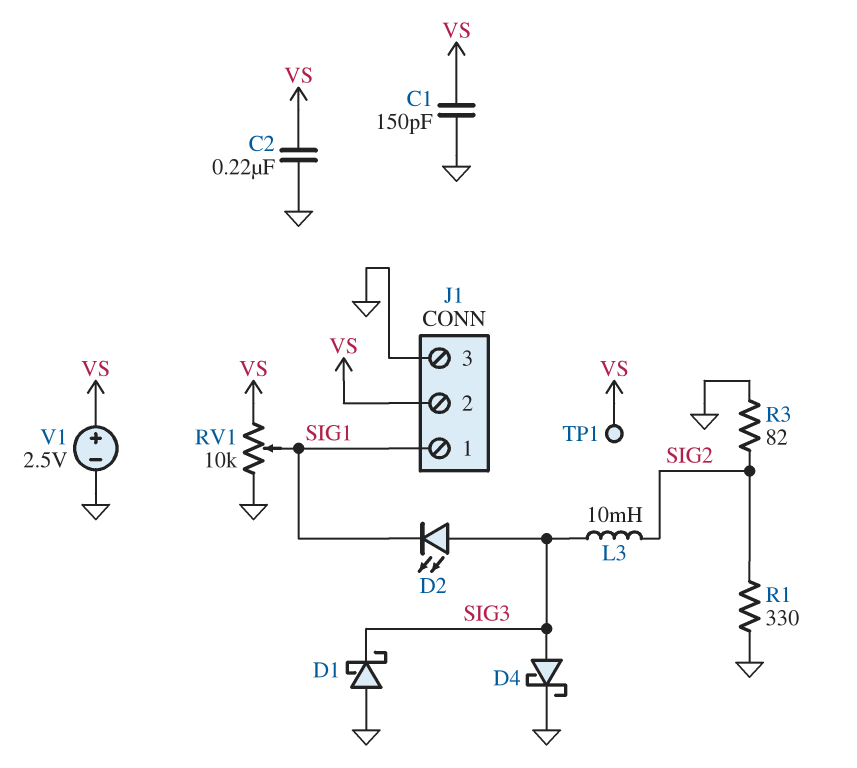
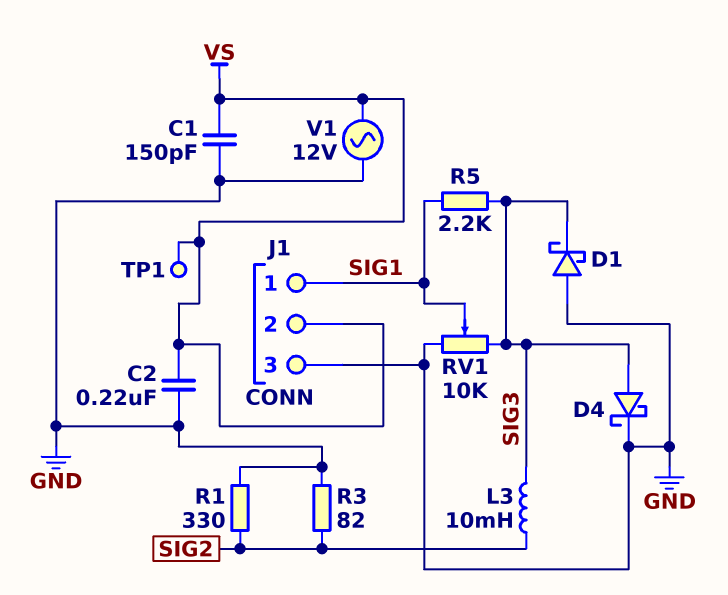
D2: LED (A SIG3, K SIG1) -> none
R5: none -> 2.2k (SIG1, SIG3)
RV1: 10k (GND, VS, wiper SIG1) -> 10k (GND, SIG3, wiper SIG1)
V1: 2.5V (plus VS, minus GND) -> AC 12V (GND, VS)

